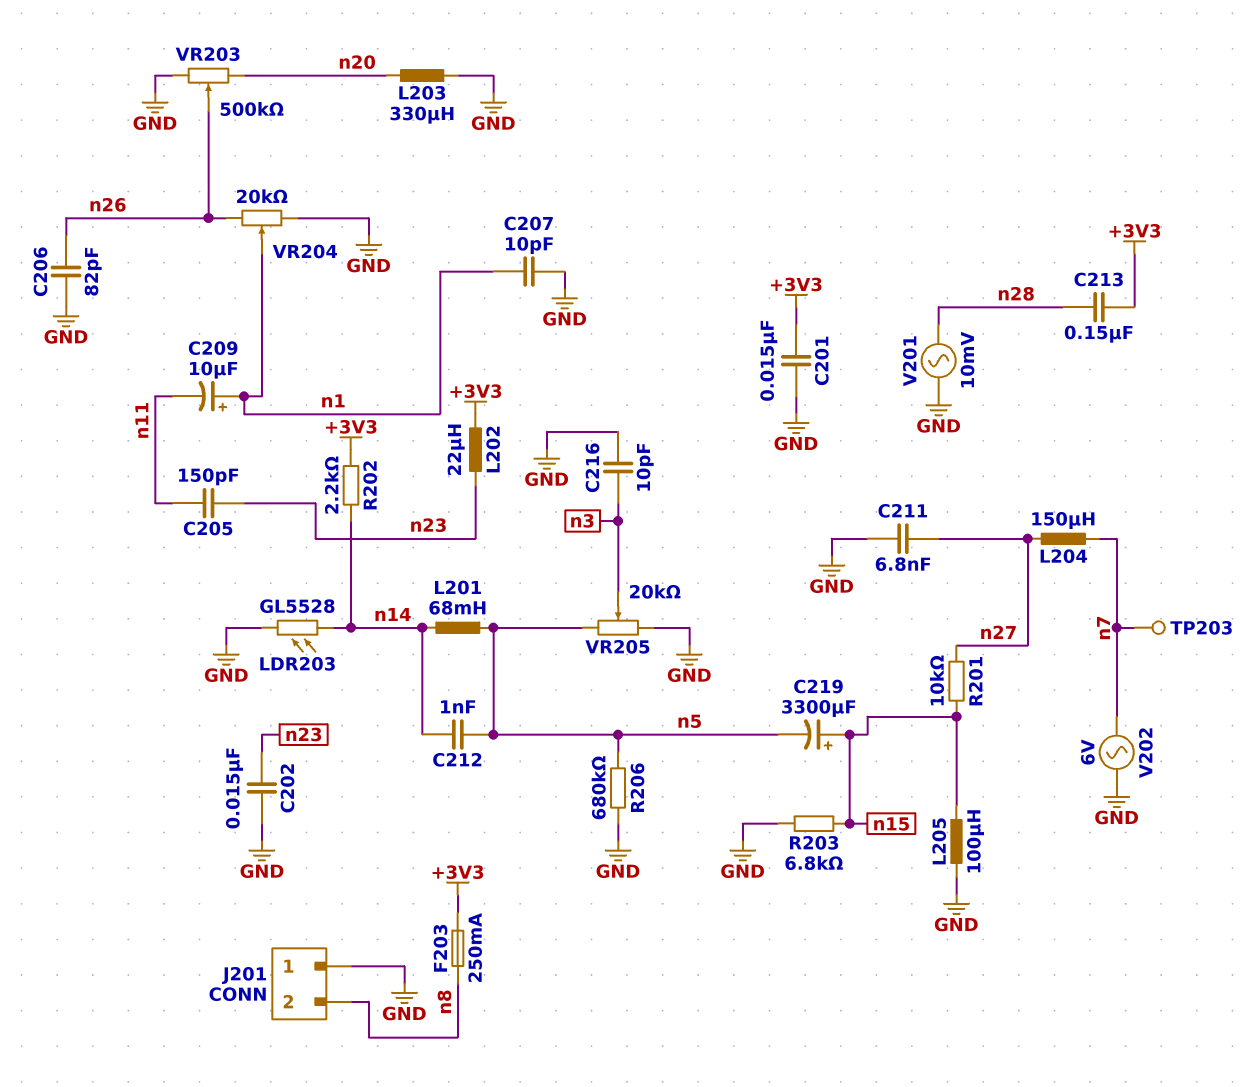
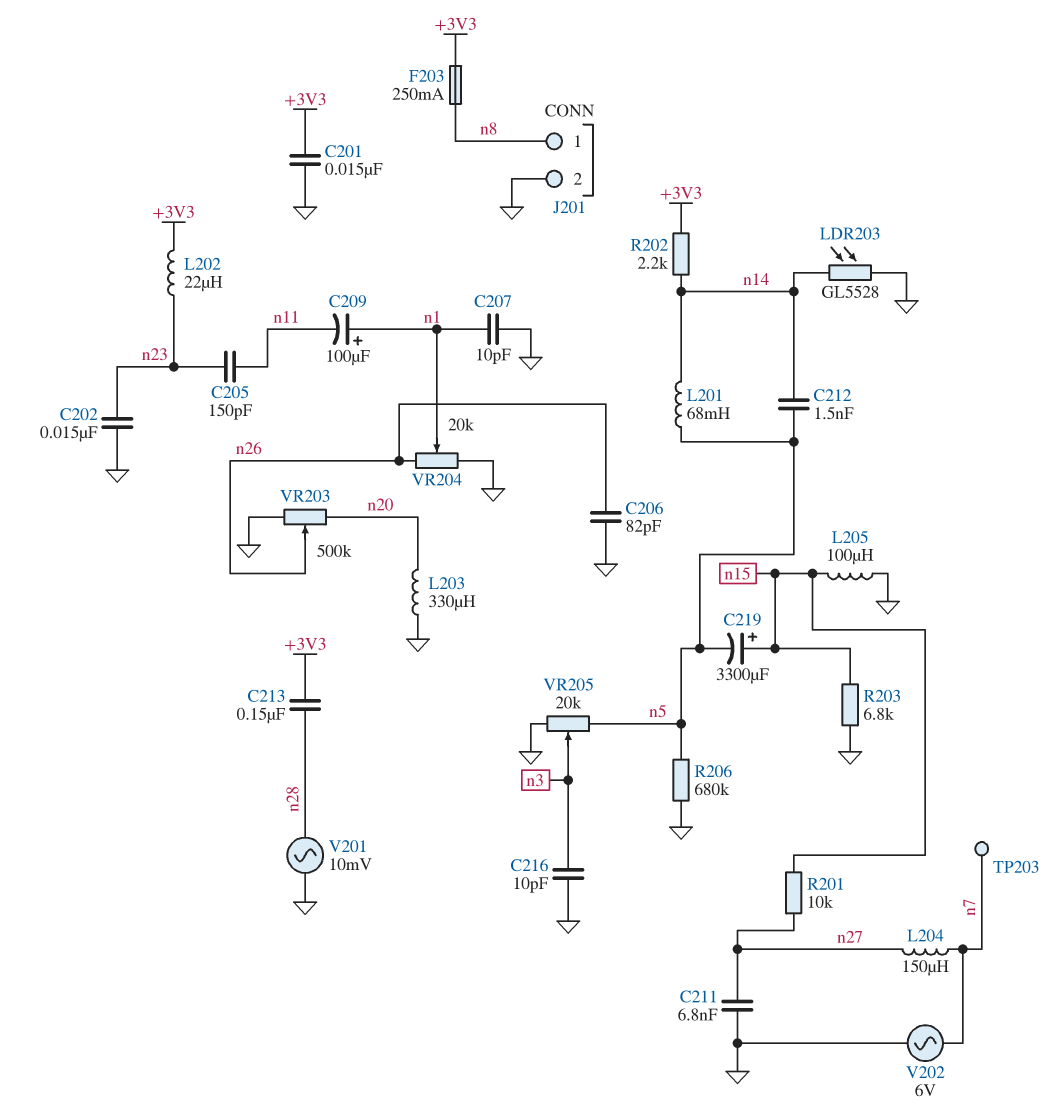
C209: 10uF (plus n1, minus n11) -> 100uF (plus n1, minus n11)
C212: 1nF (n5, n14) -> 1.5nF (n5, n14)
J201 pin 1: GND -> n8
J201 pin 2: n8 -> GND

